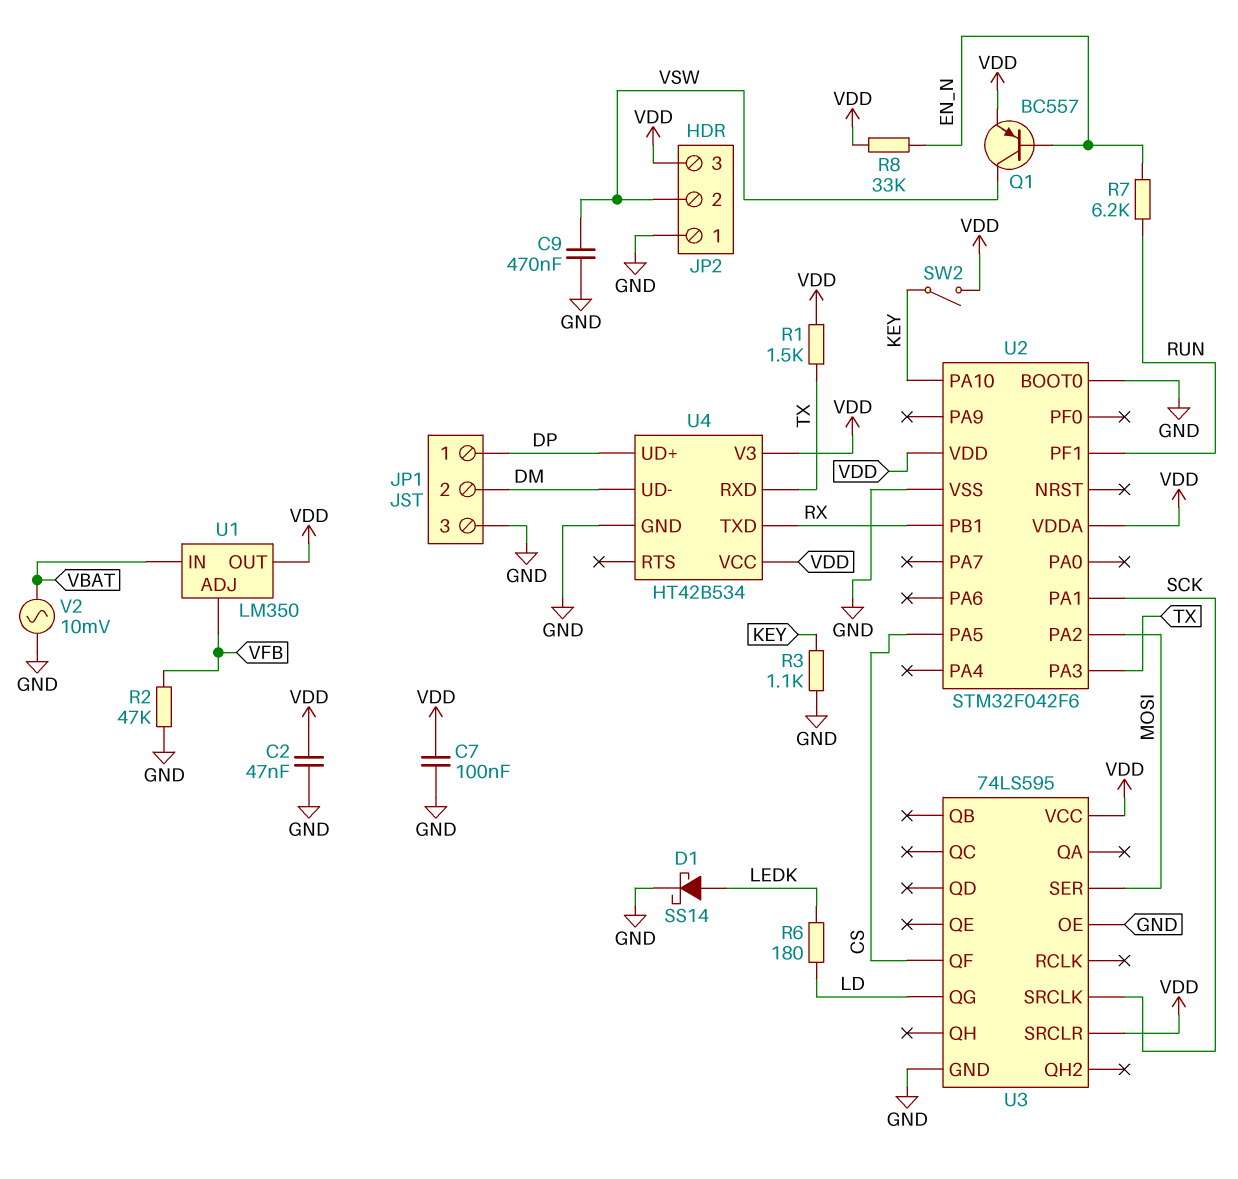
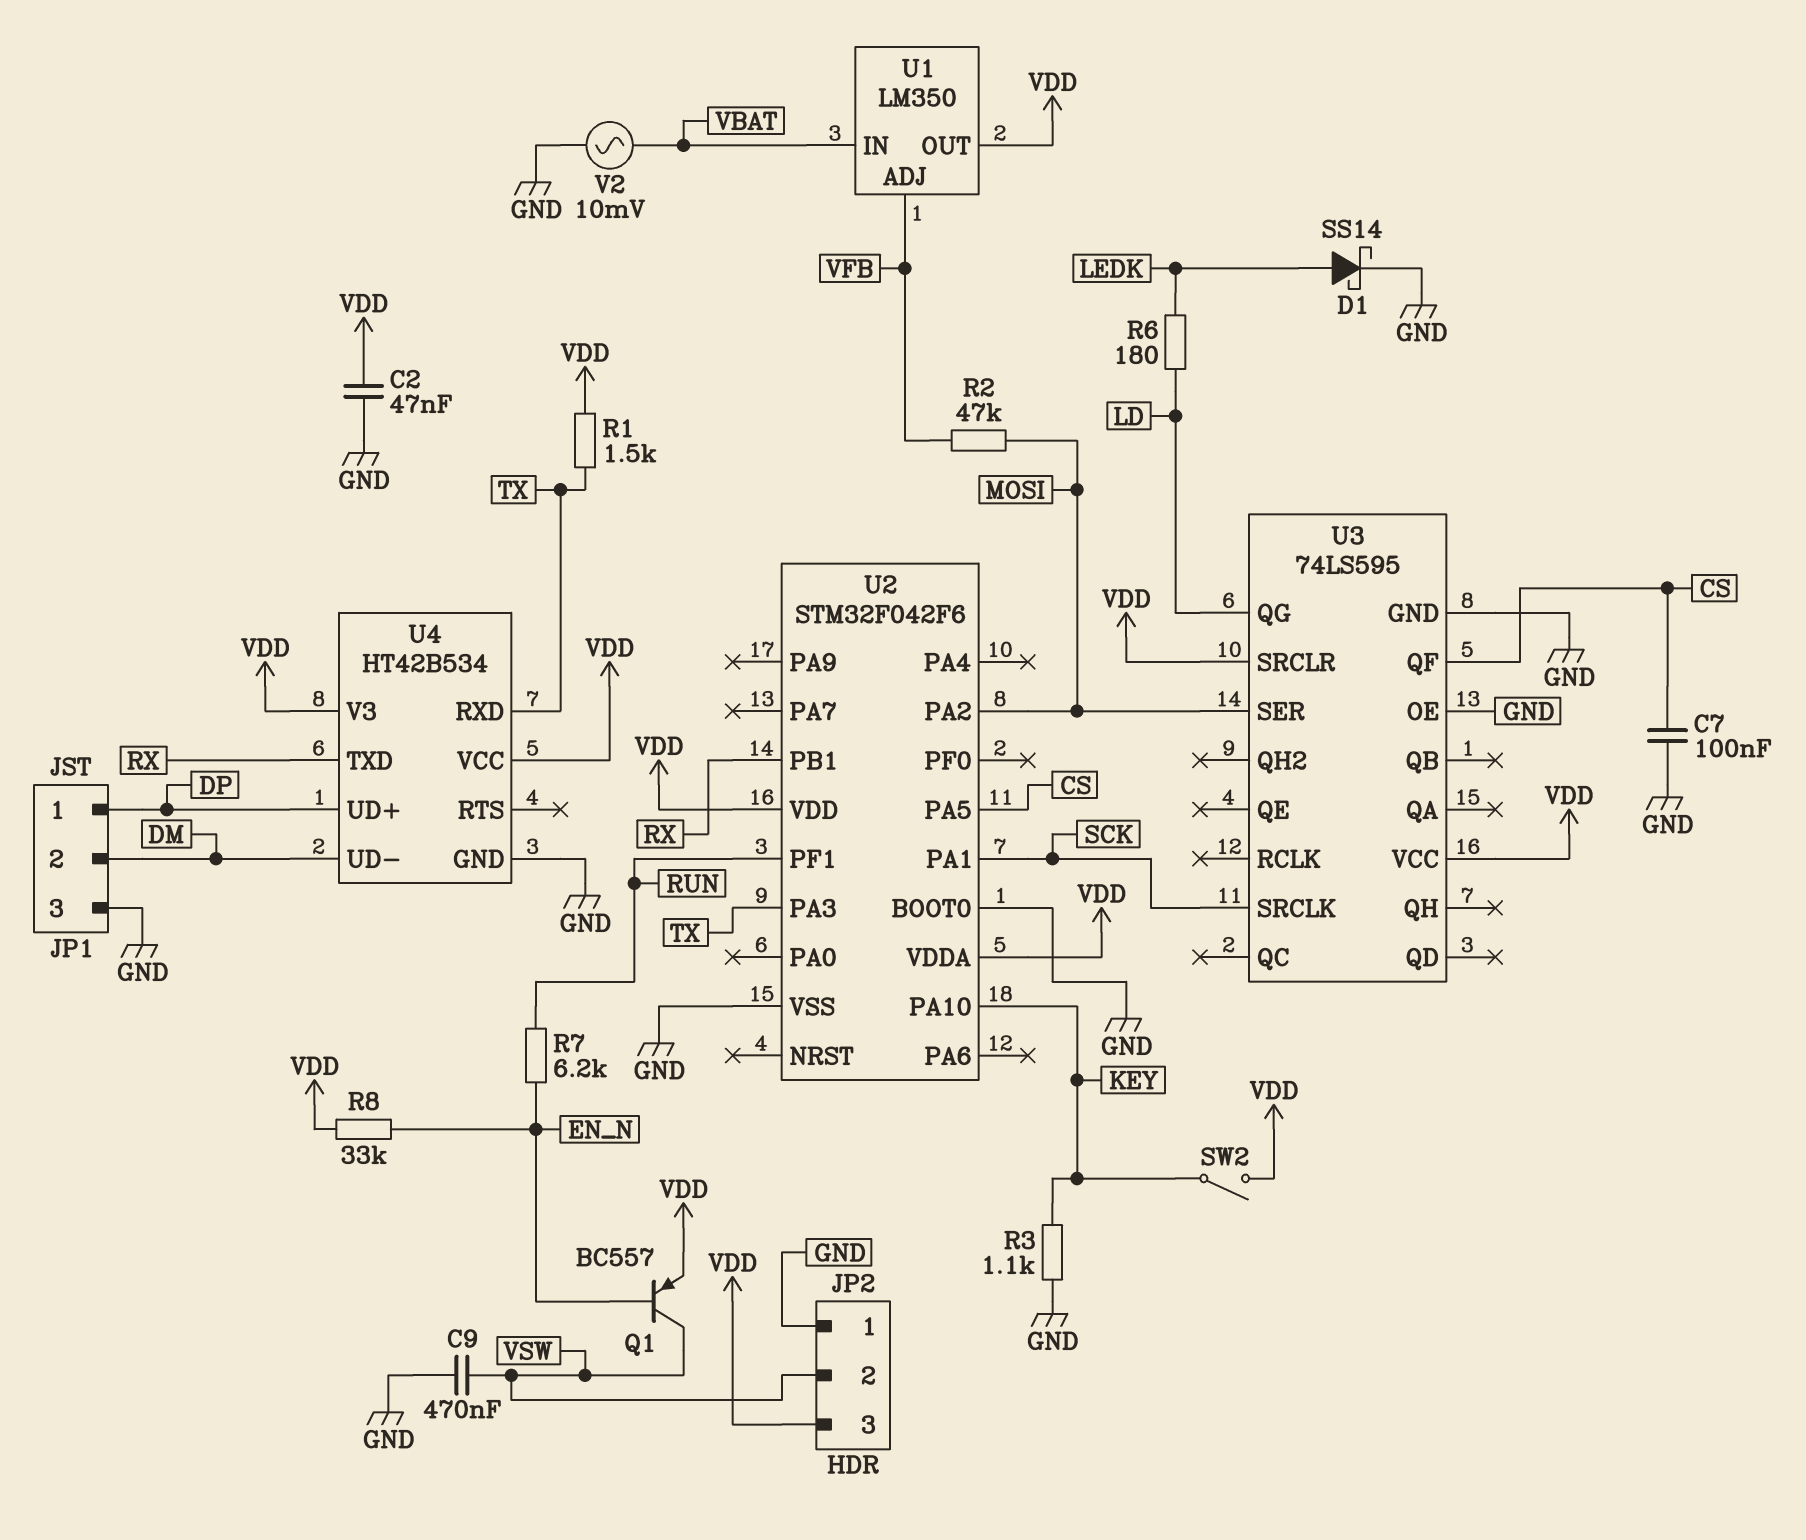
C7: 100nF (GND, VDD) -> 100nF (CS, GND)
R2: 47k (GND, VFB) -> 47k (MOSI, VFB)

